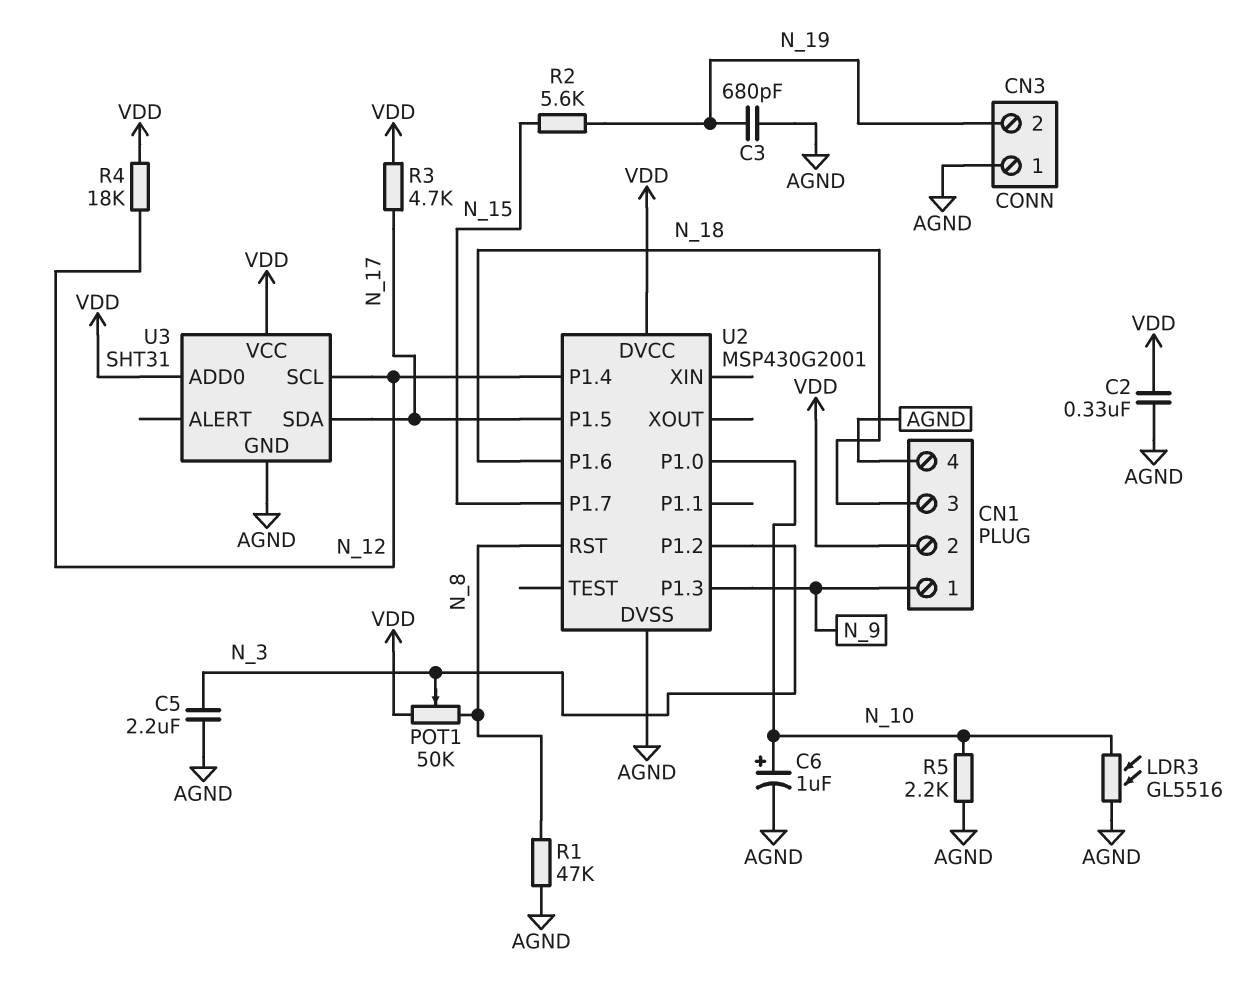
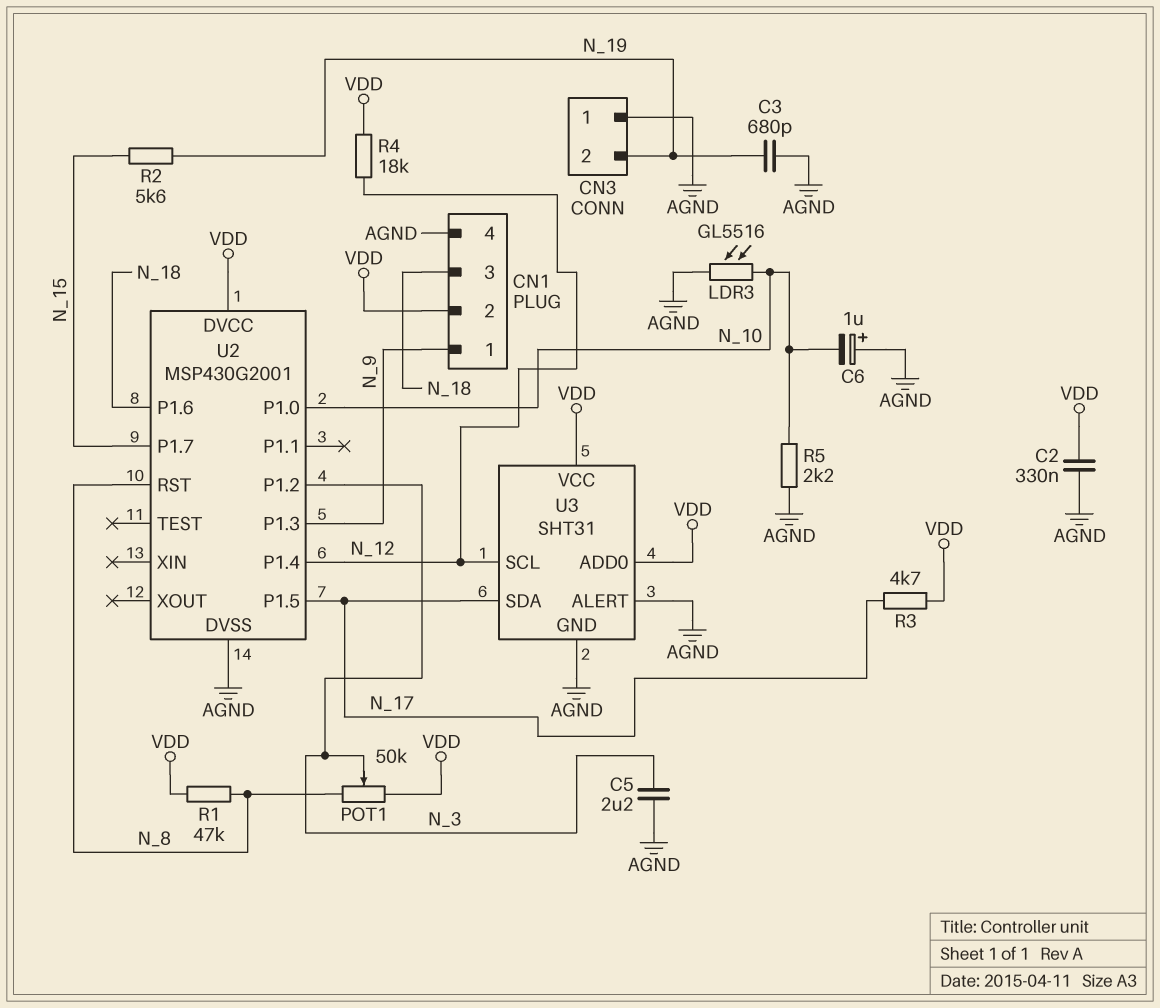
C6: 1uF (plus N_10, minus AGND) -> 1uF (plus AGND, minus N_10)
R1: 47k (AGND, N_8) -> 47k (N_8, VDD)
U3 pin ALERT: none -> AGND

